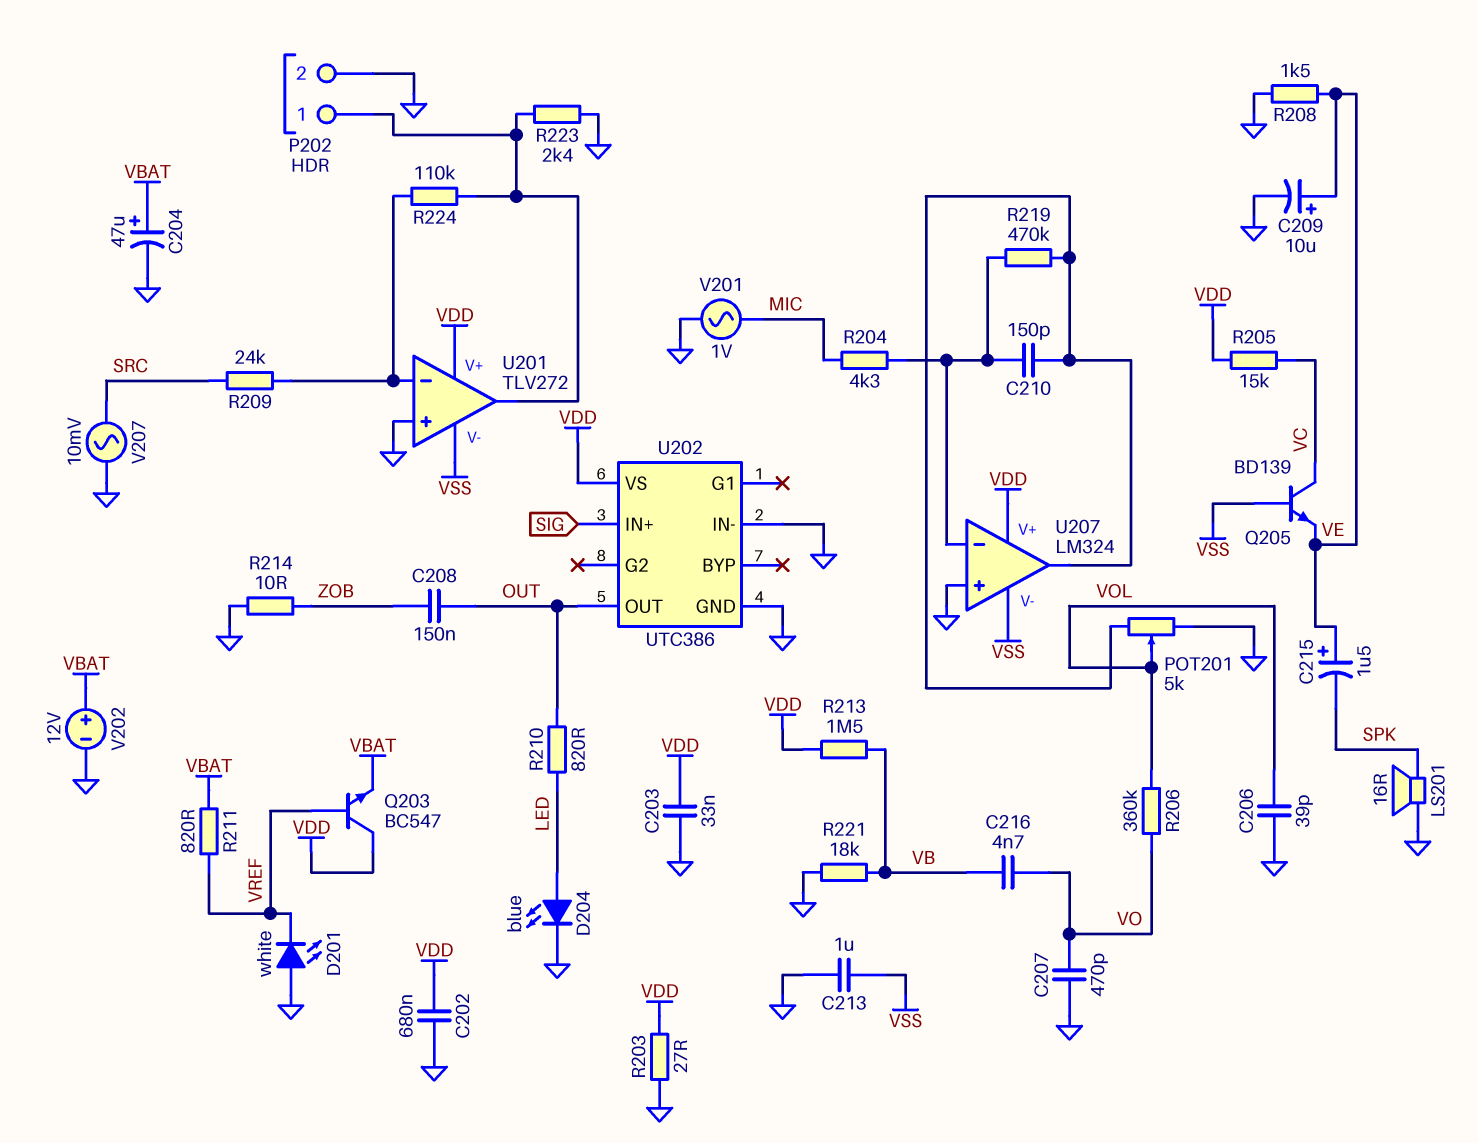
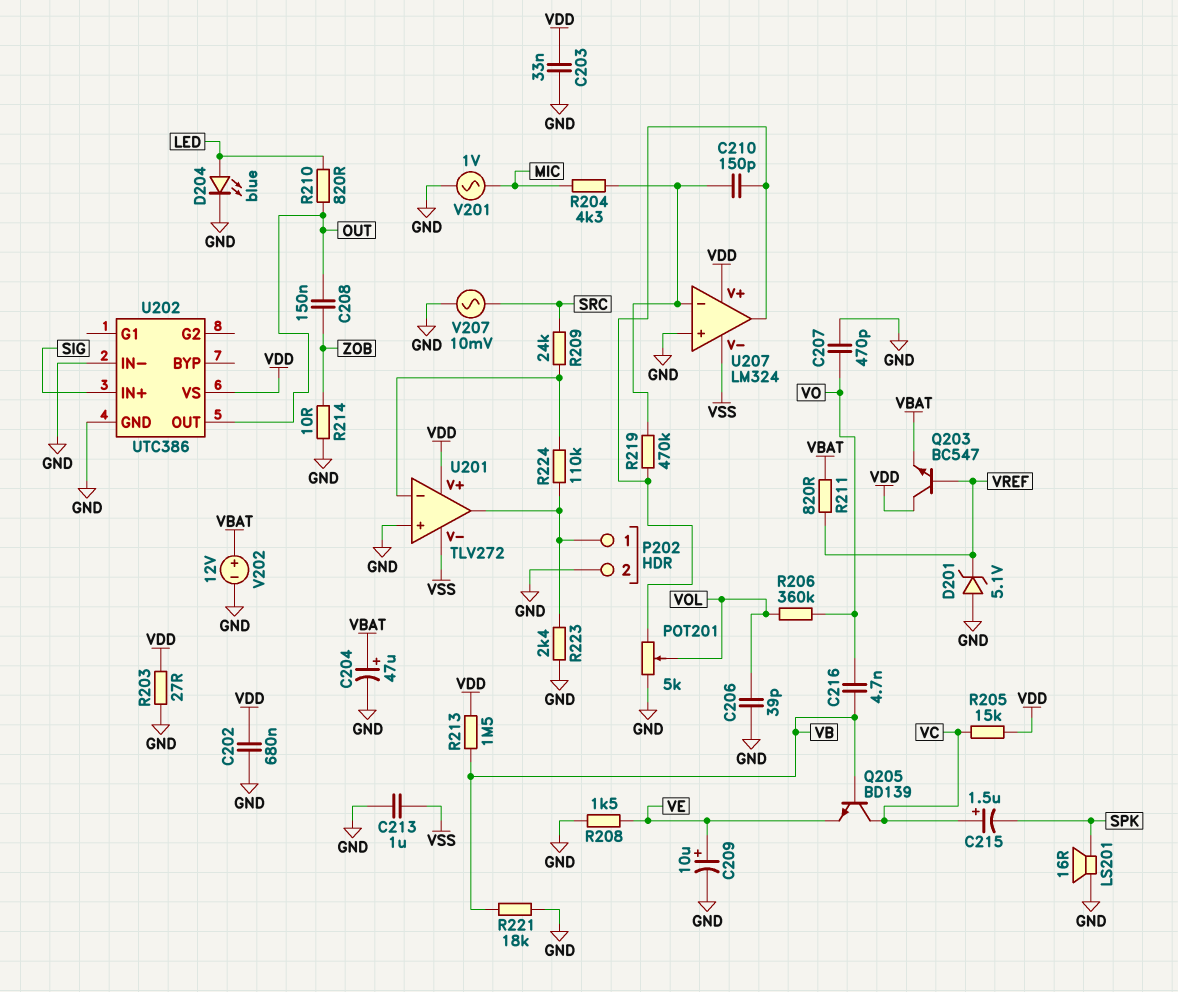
C215: 1.5uF (plus VE, minus SPK) -> 1.5uF (plus VC, minus SPK)
D201: LED white (A GND, K VREF) -> zener 5.1V (A GND, K VREF)
Q205: NPN BD139 (B VSS, C VC, E VE) -> NPN BD139 (B VB, C VC, E VE)

